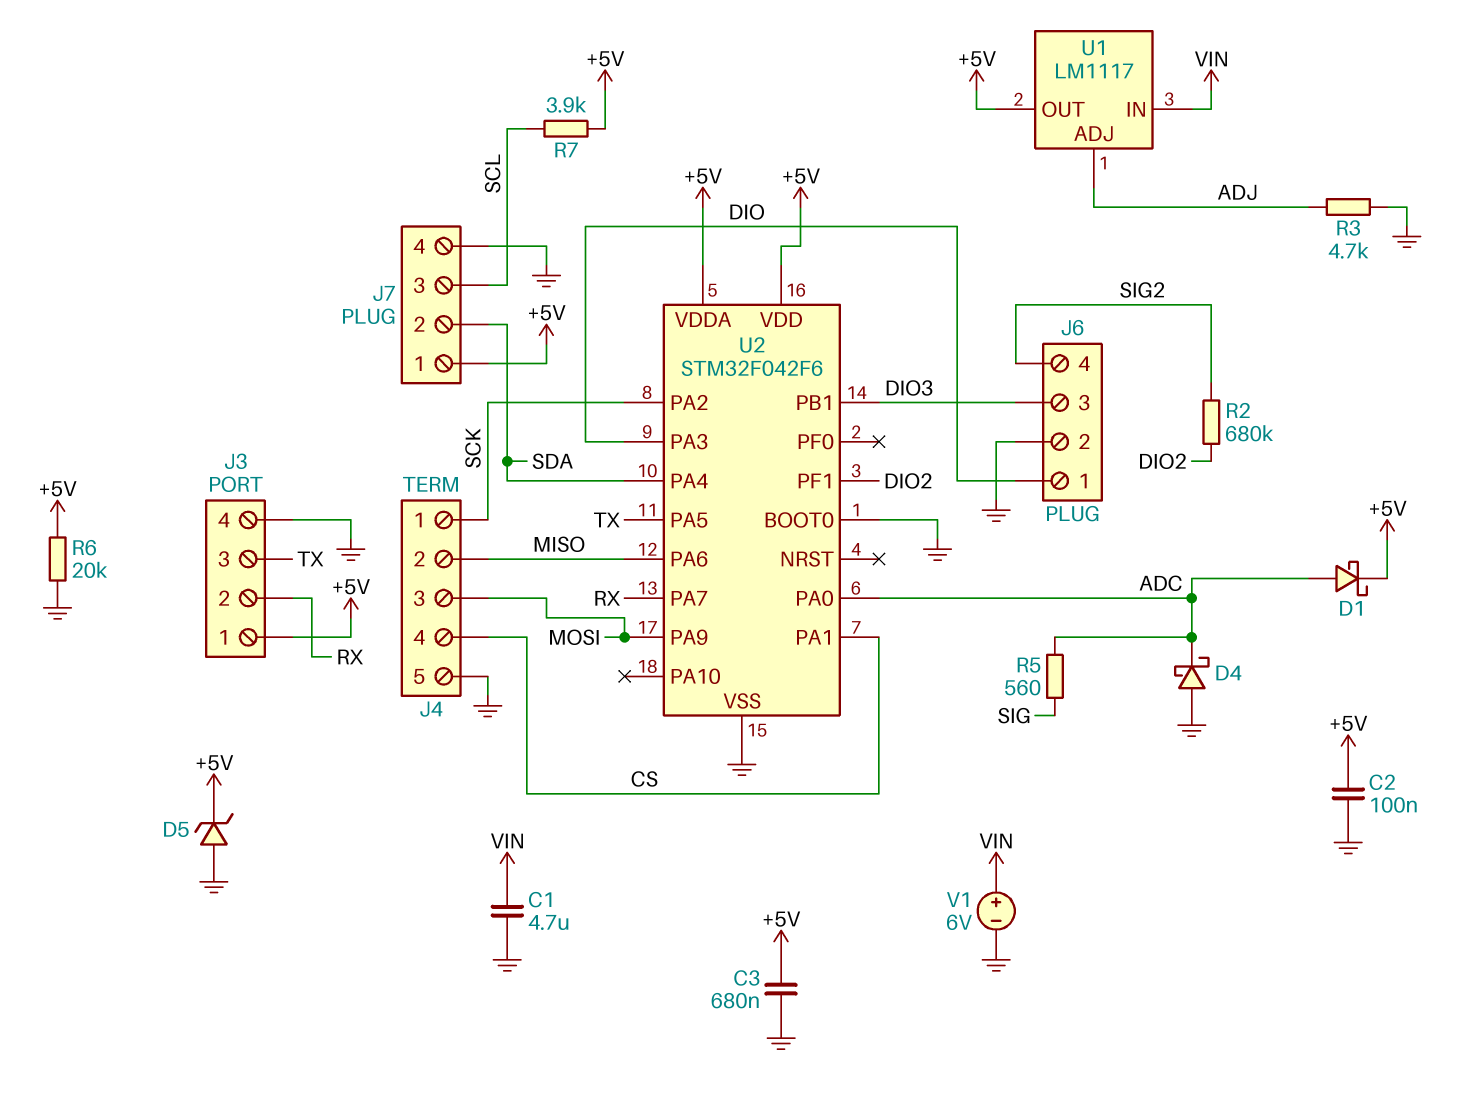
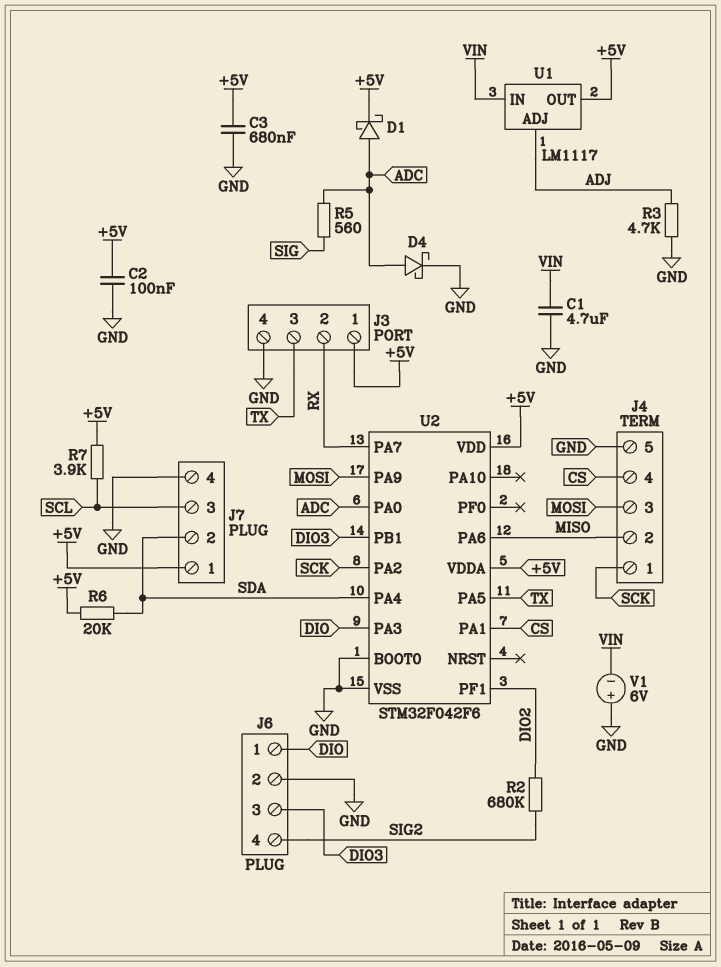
D4: schottky (A GND, K ADC) -> schottky (A ADC, K GND)
D5: zener (A GND, K +5V) -> none
R6: 20k (+5V, GND) -> 20k (+5V, SDA)
V1: 6V (plus VIN, minus GND) -> 6V (plus GND, minus VIN)

